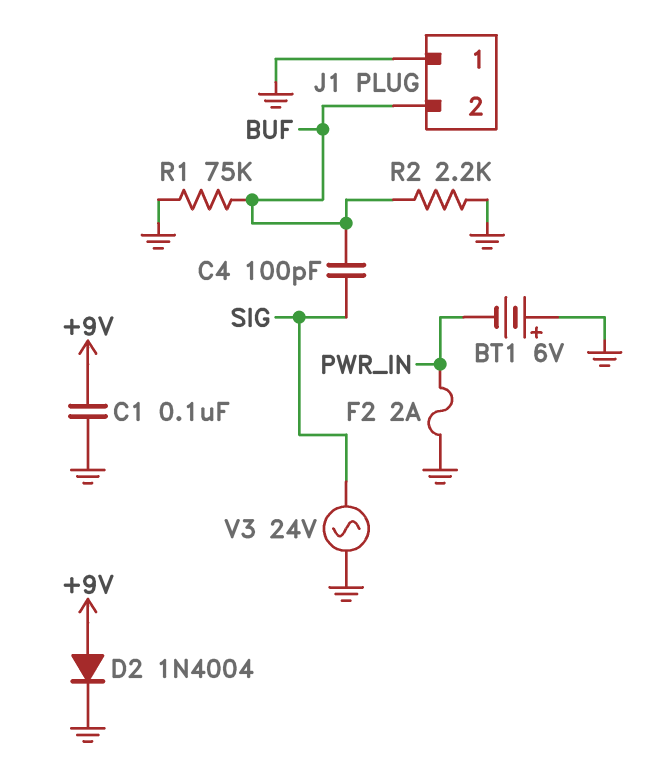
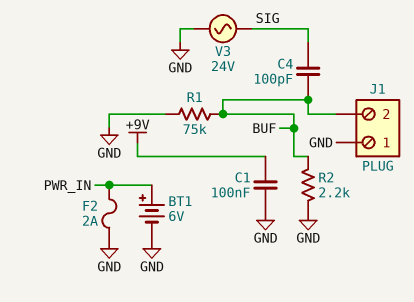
BT1: 6V (plus GND, minus PWR_IN) -> 6V (plus PWR_IN, minus GND)
D2: diode 1N4004 (A +9V, K GND) -> none

